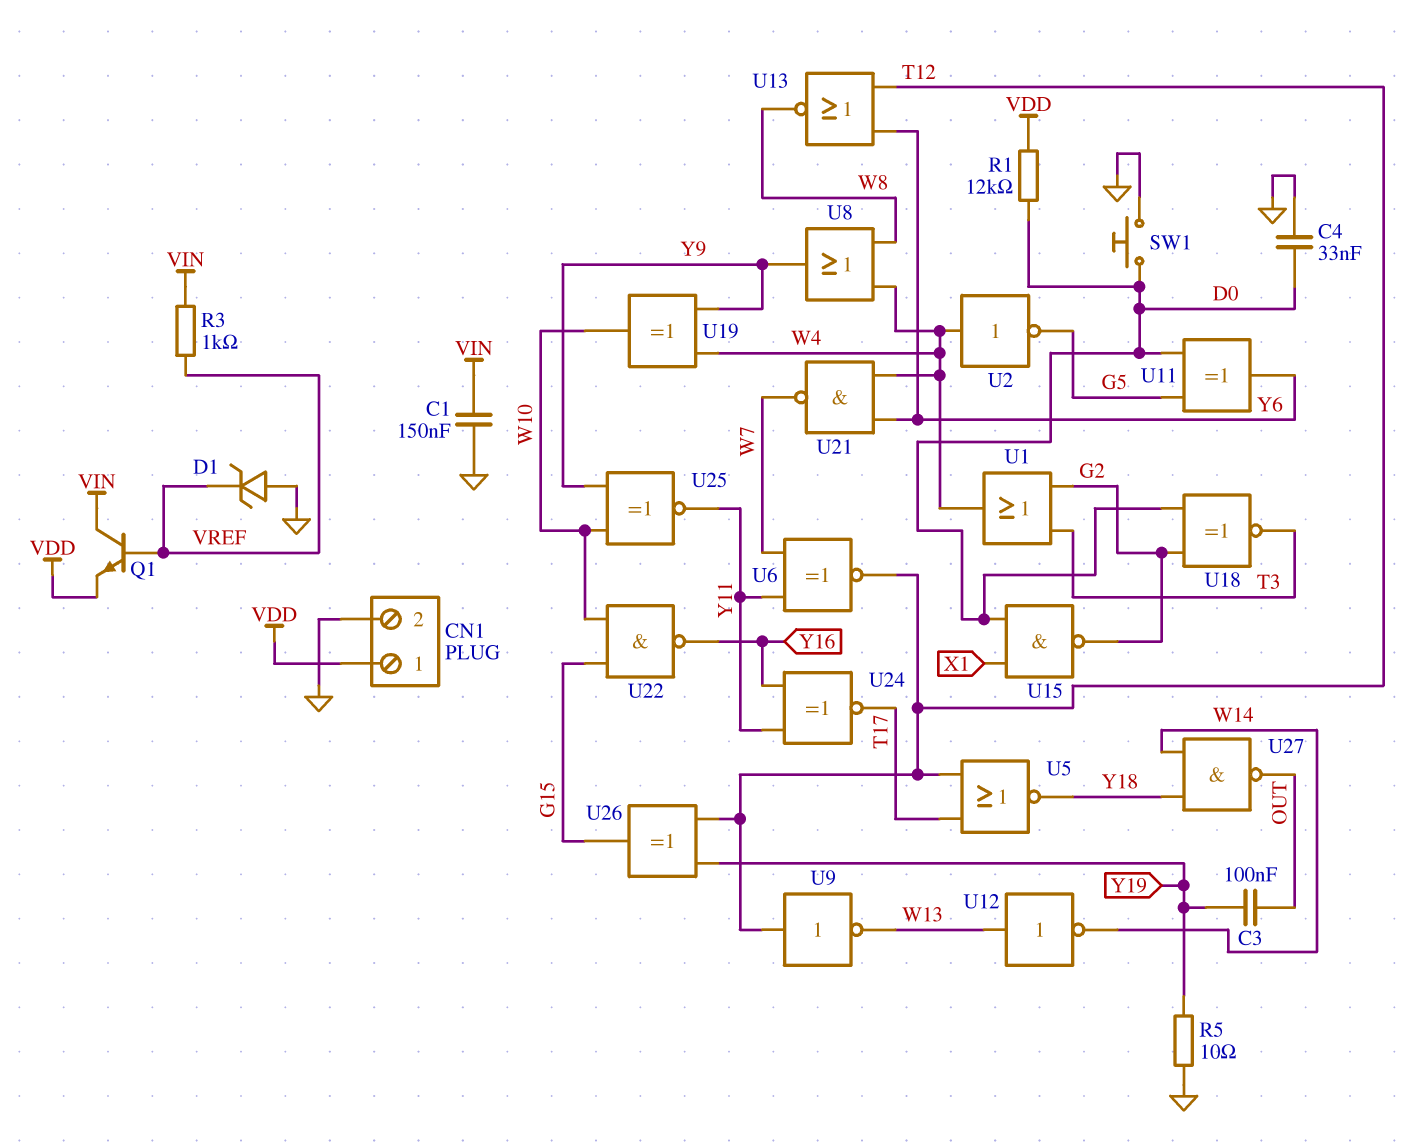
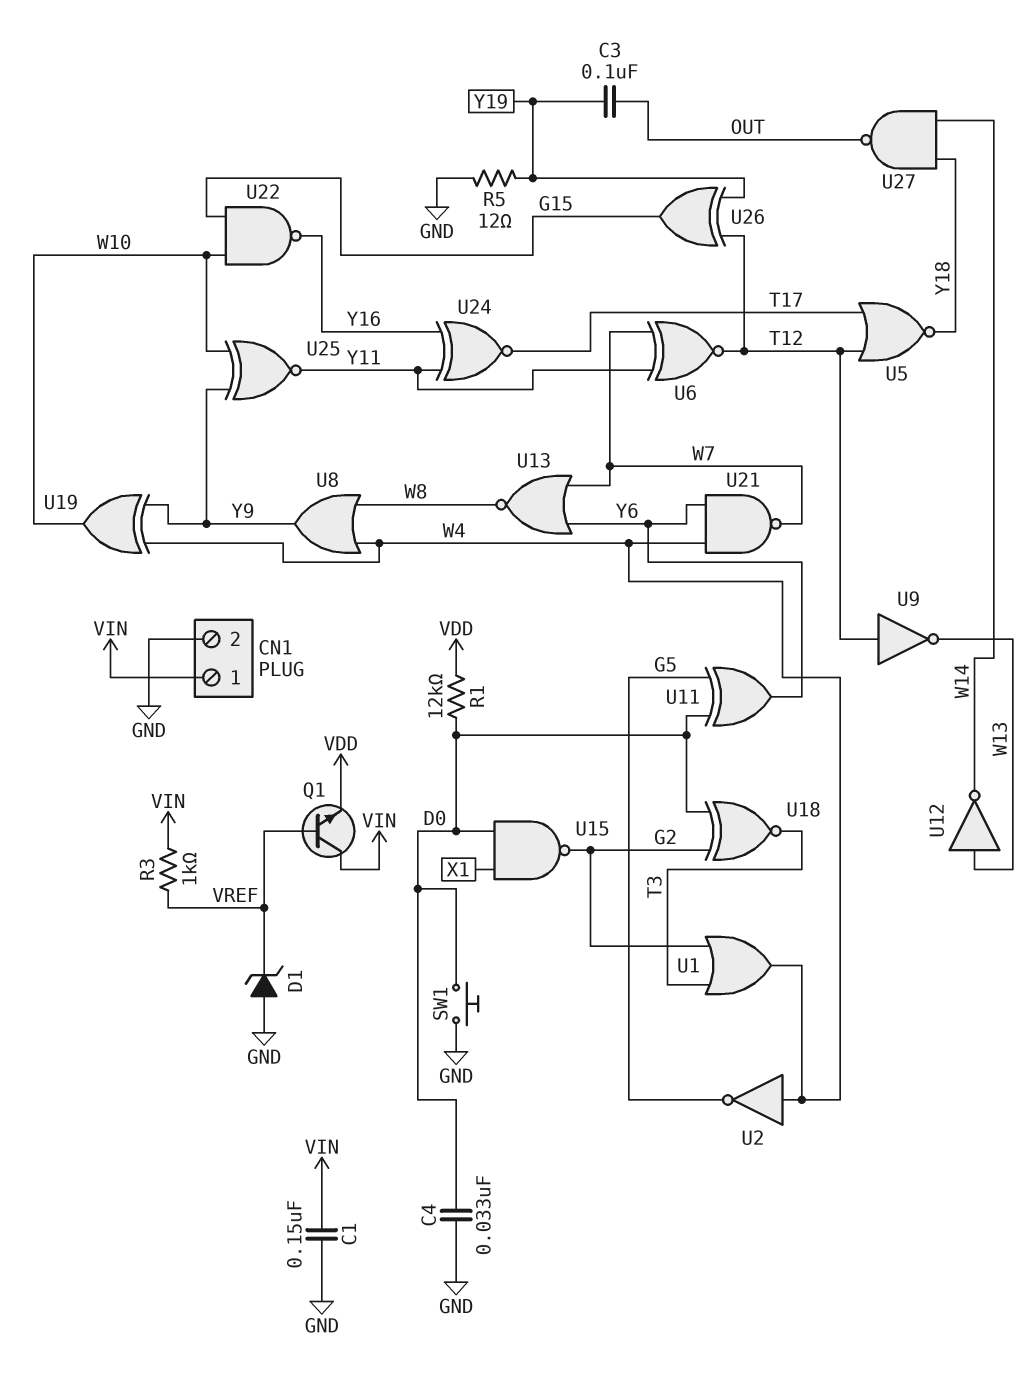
CN1 pin 1: VDD -> VIN
R5: 10 (GND, Y19) -> 12 (GND, Y19)
U13: NOR (in T12, in Y6, out W8) -> NOR (in W7, in Y6, out W8)

